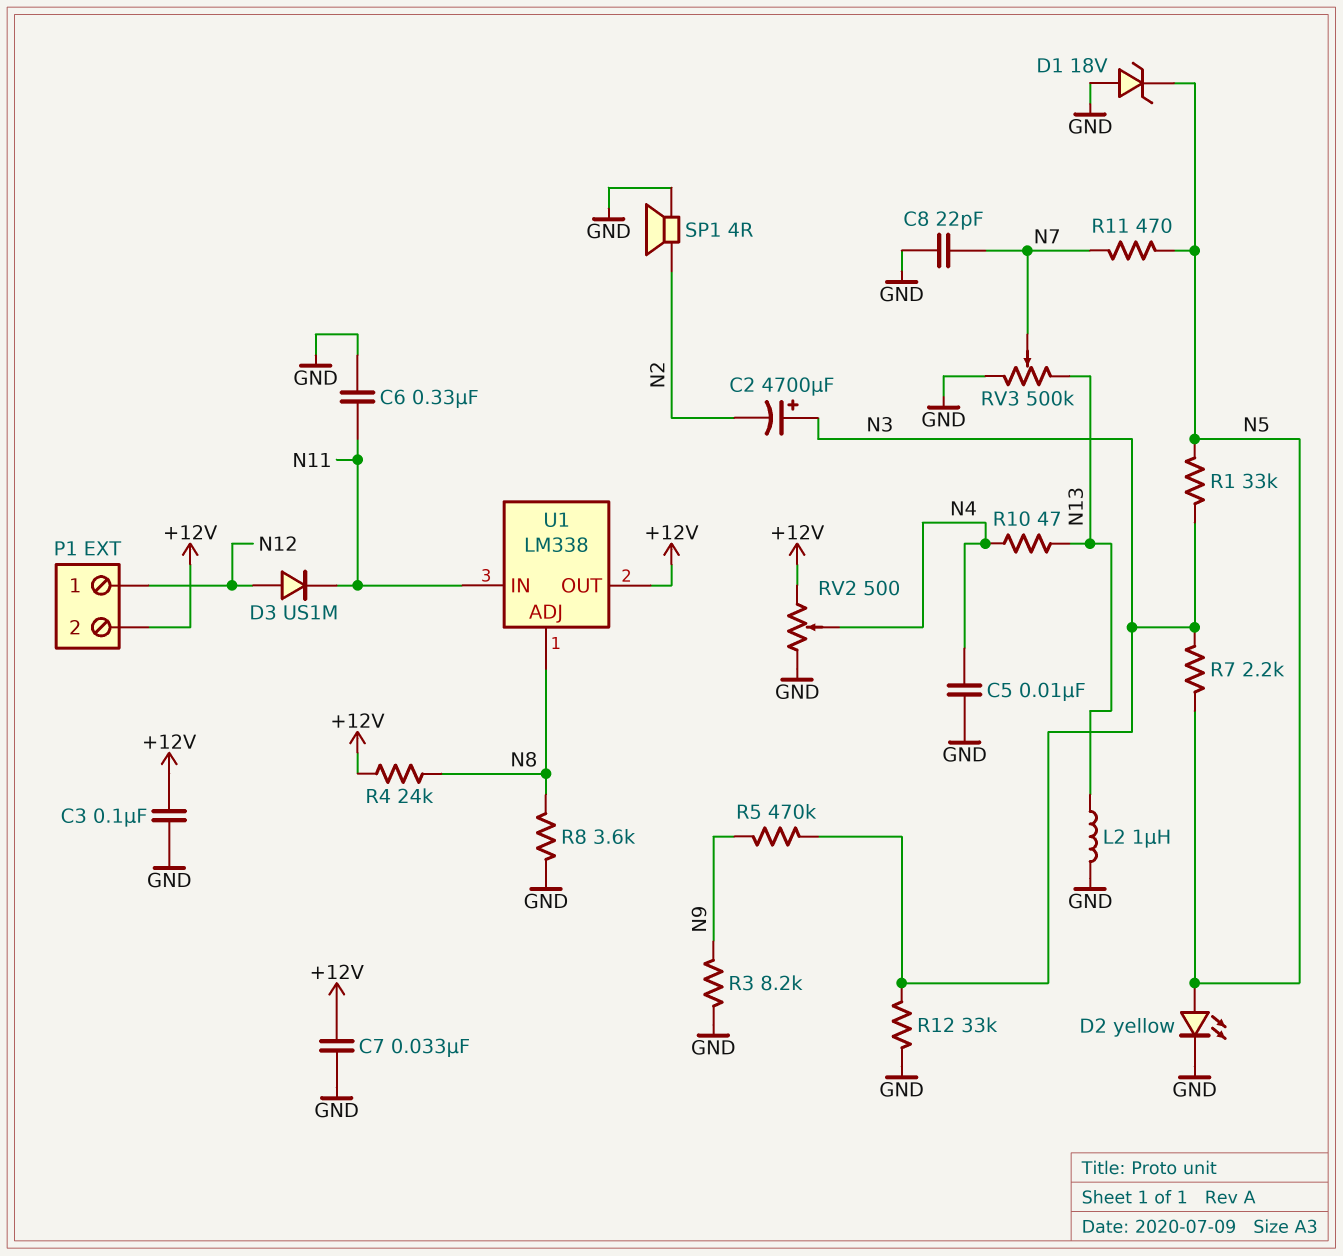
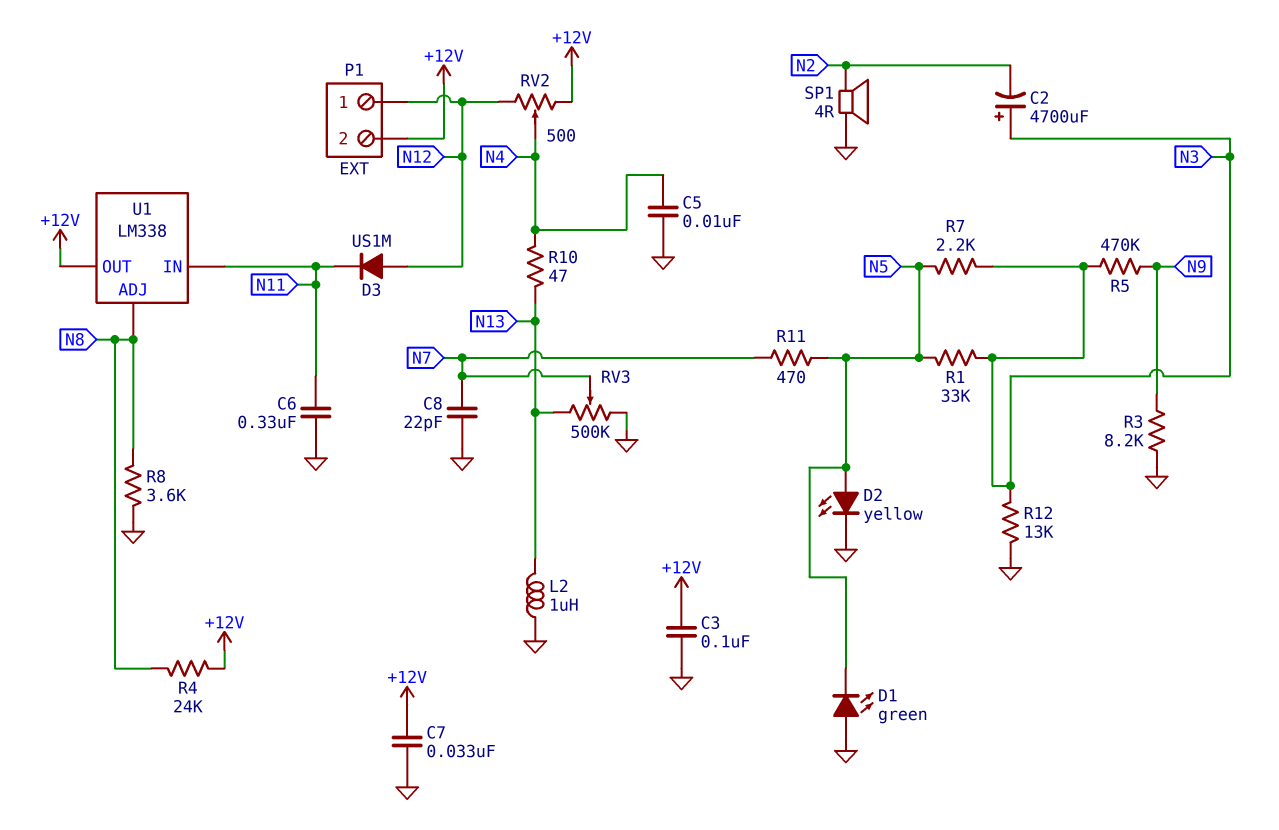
D1: zener 18V (A GND, K N5) -> LED green (A GND, K N5)
R12: 33k (GND, N3) -> 13k (GND, N3)
RV2: 500 (+12V, GND, wiper N4) -> 500 (+12V, N12, wiper N4)

